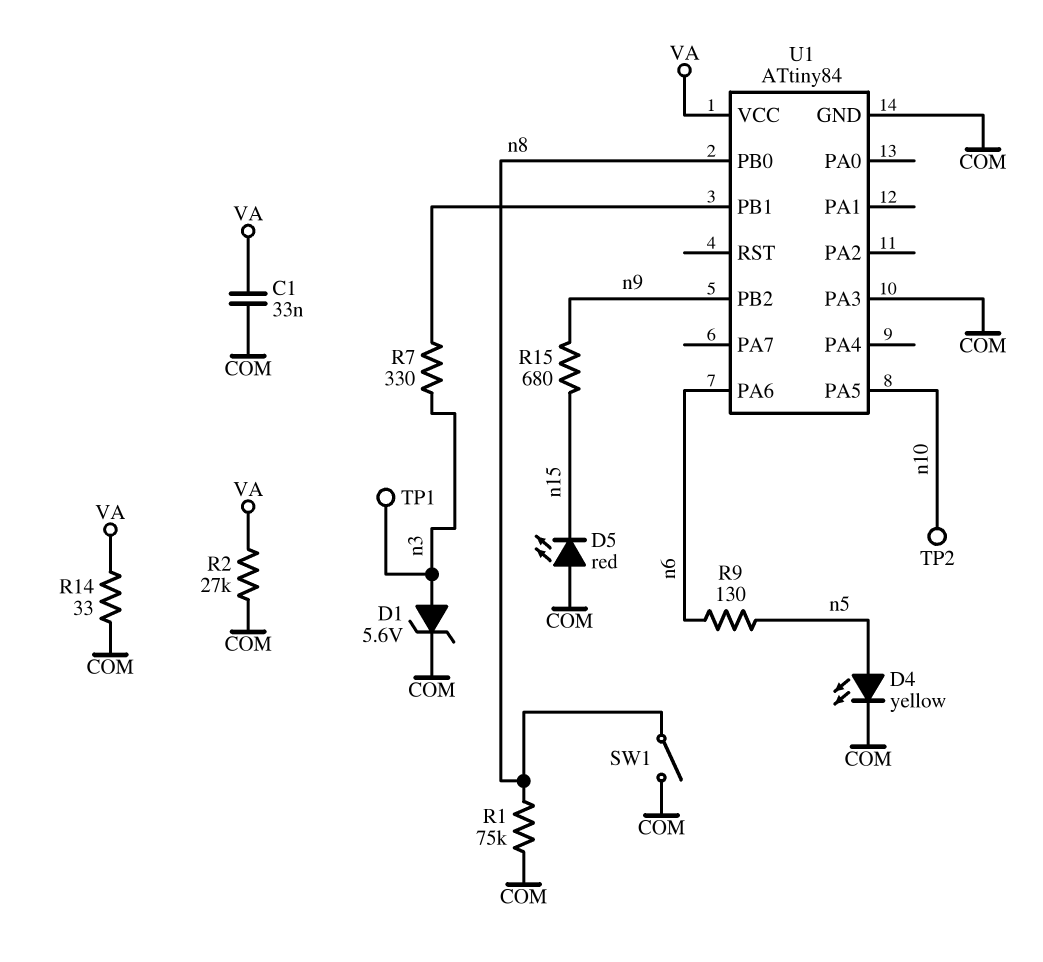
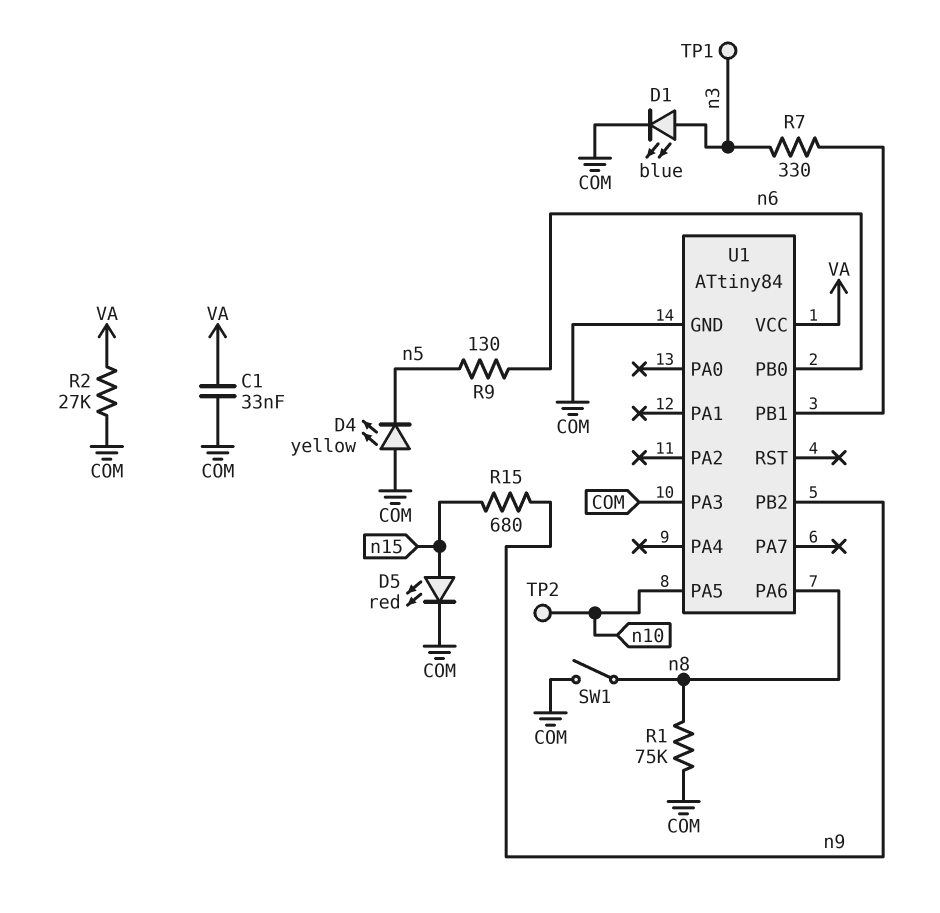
D1: zener 5.6V (A n3, K COM) -> LED blue (A n3, K COM)
D4: LED yellow (A n5, K COM) -> LED yellow (A COM, K n5)
D5: LED red (A COM, K n15) -> LED red (A n15, K COM)
R14: 33 (COM, VA) -> none
U1 pin PA6: n6 -> n8
U1 pin PB0: n8 -> n6

